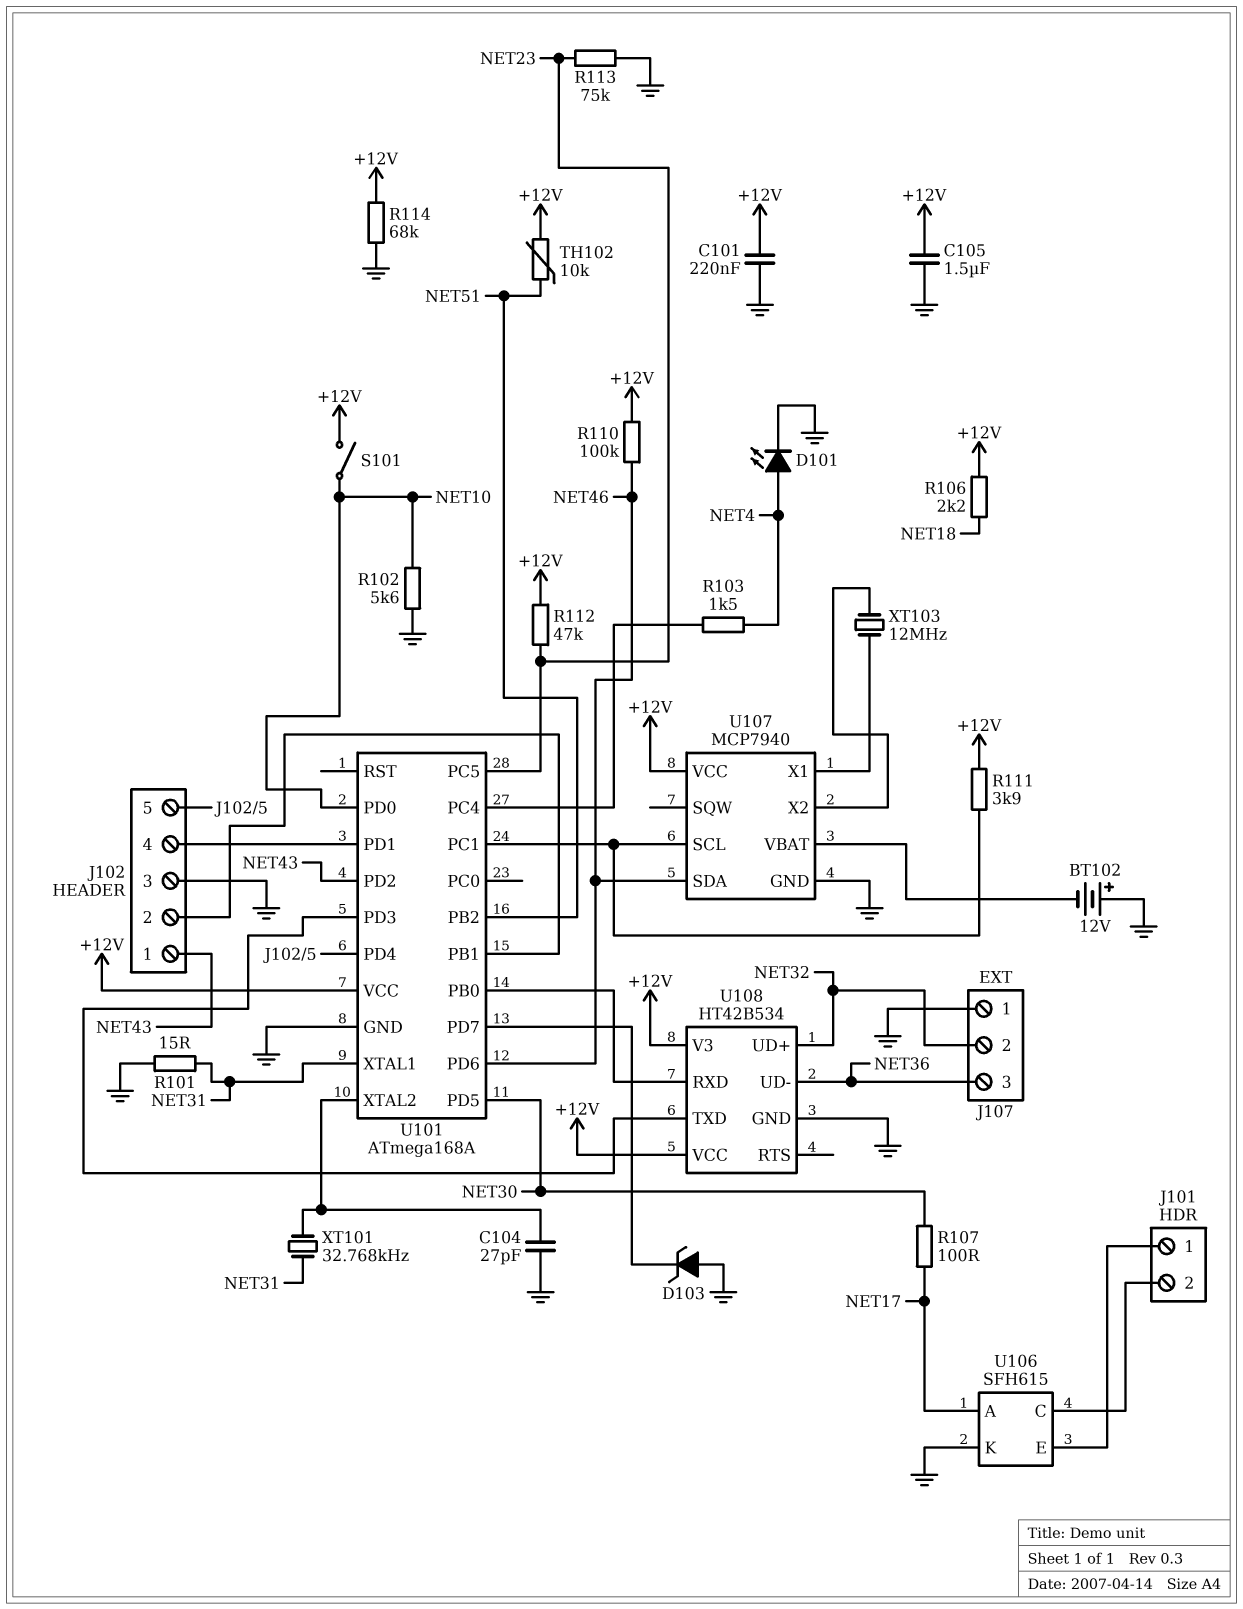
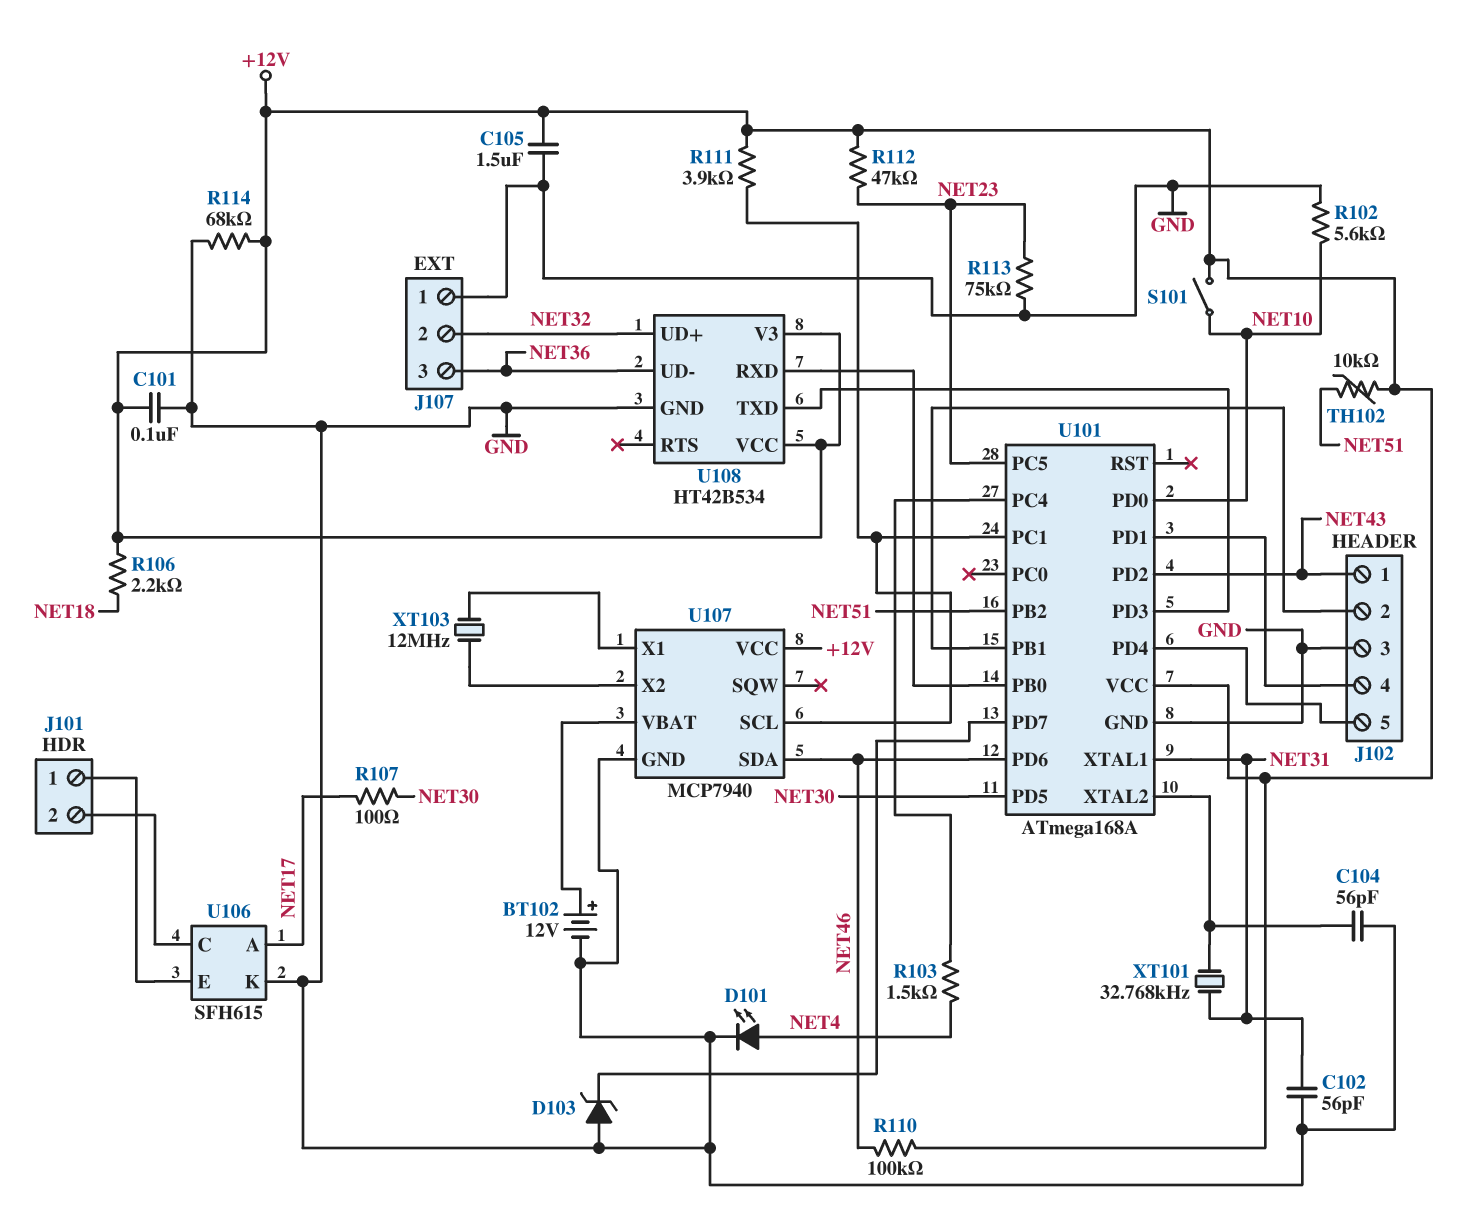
BT102: 12V (plus GND, minus U107/VBAT) -> 12V (plus U107/VBAT, minus GND)
C101: 220nF (+12V, GND) -> 100nF (+12V, GND)
C102: none -> 56pF (GND, NET31)
C104: 27pF (GND, U101/XTAL2) -> 56pF (GND, U101/XTAL2)
R101: 15 (GND, NET31) -> none

